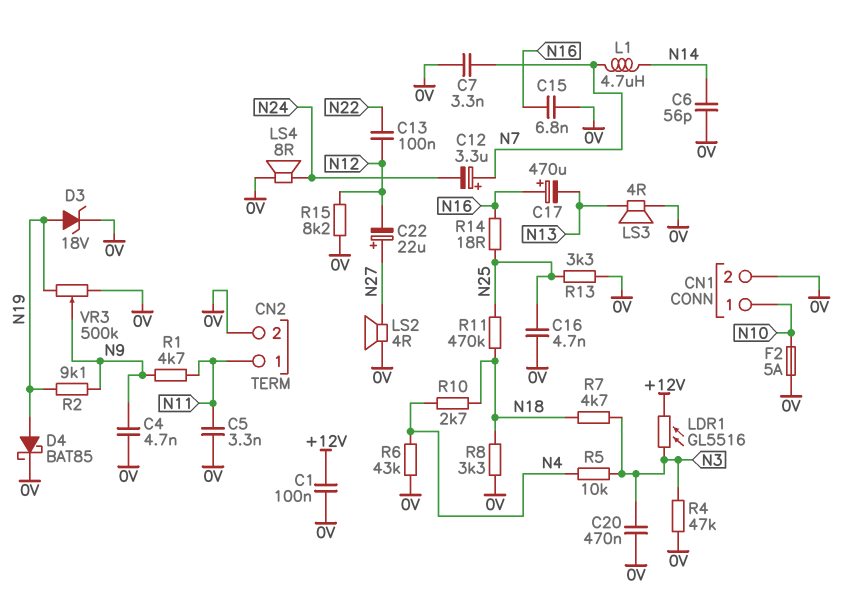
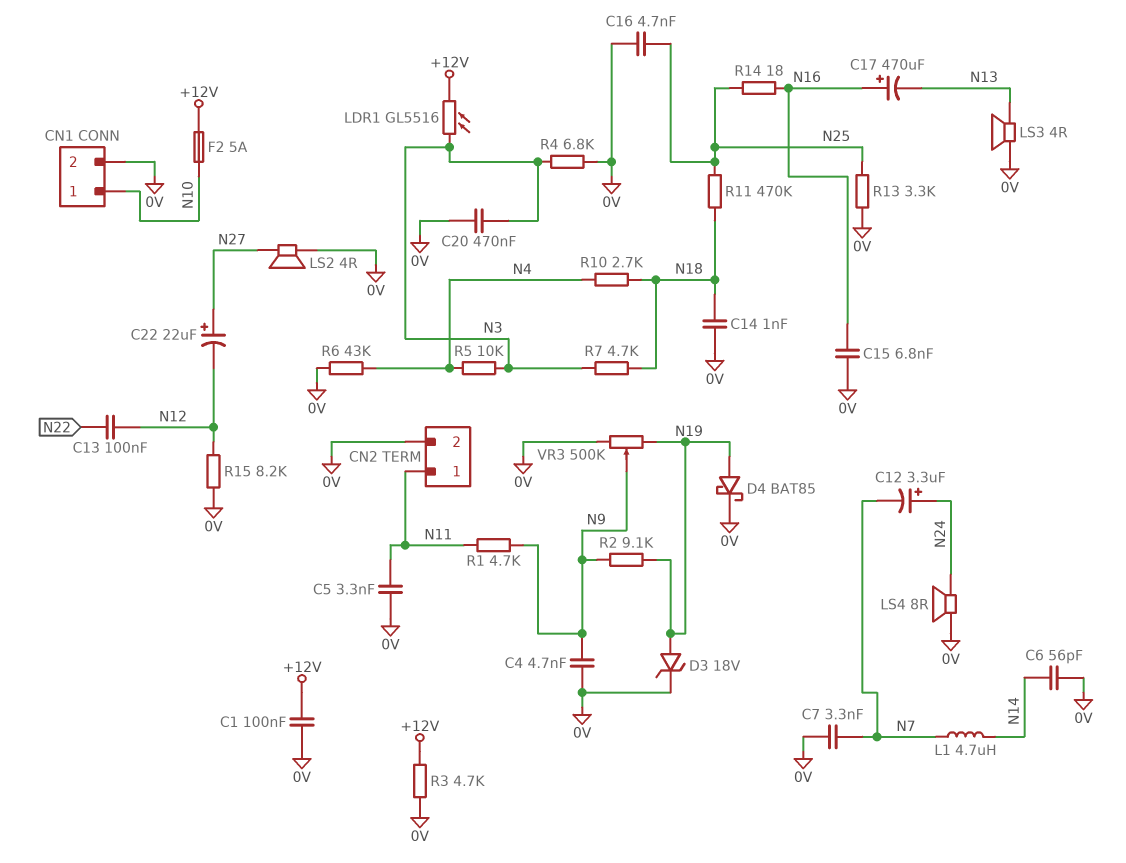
C12: 3.3uF (plus N7, minus N24) -> 3.3uF (plus N24, minus N7)
C14: none -> 1nF (0V, N18)
F2: 5A (0V, N10) -> 5A (+12V, N10)
R3: none -> 4.7k (+12V, 0V)
R4: 47k (0V, N3) -> 6.8k (0V, N3)
R8: 3.3k (0V, N18) -> none

